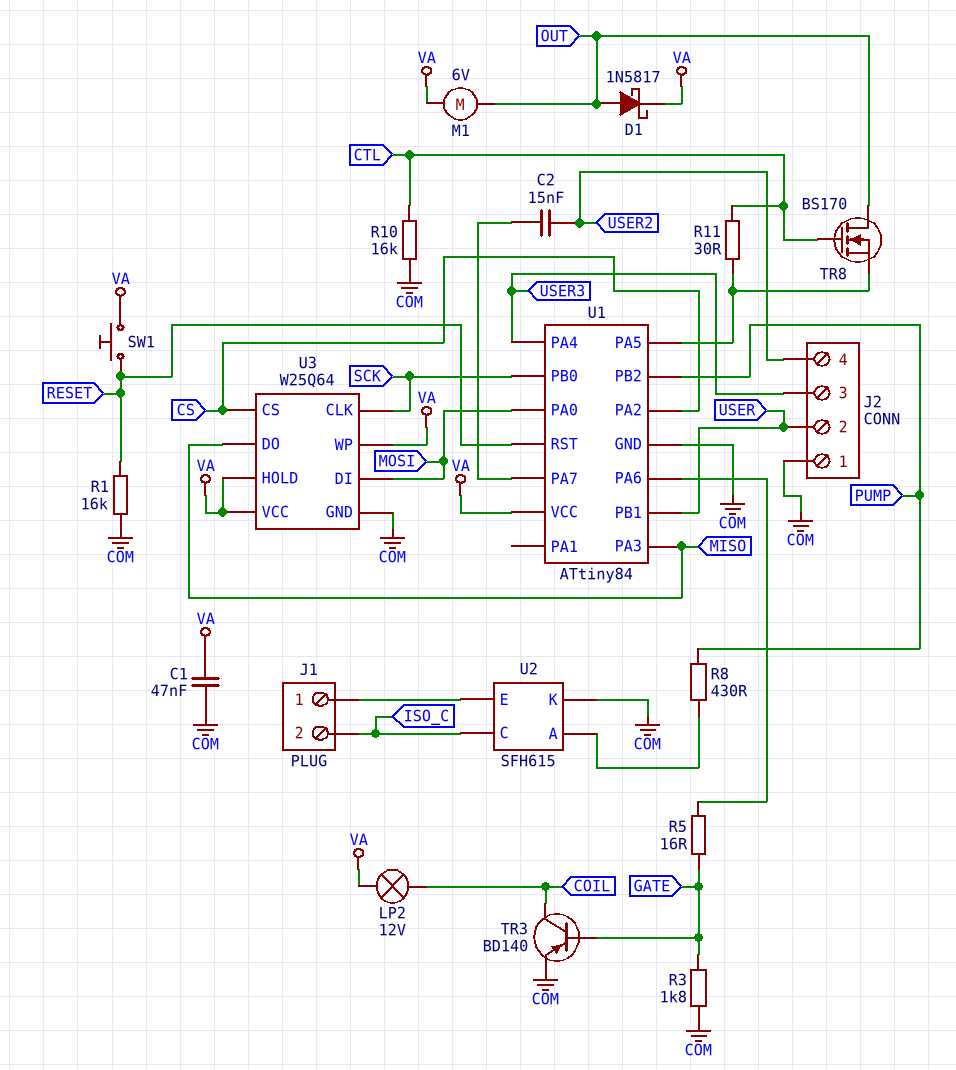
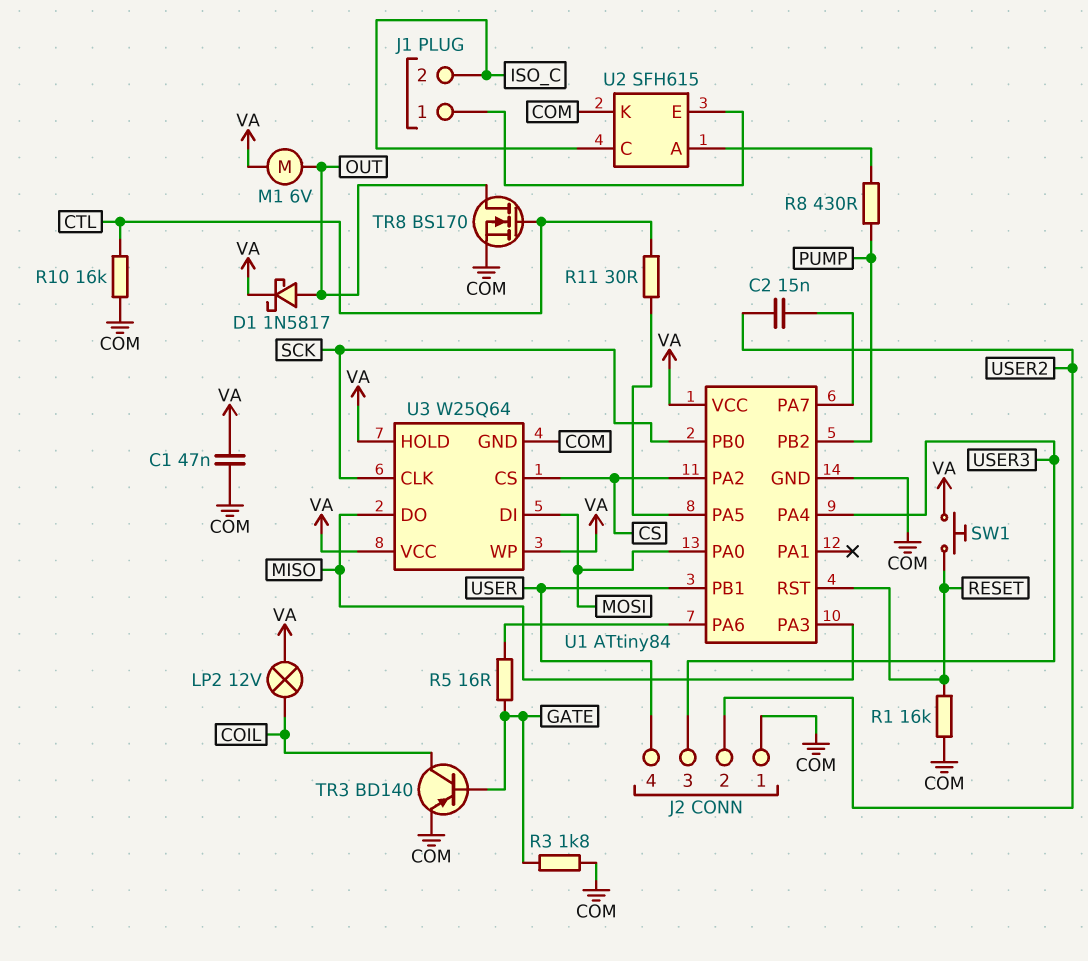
J2 pin 2: USER -> USER2
J2 pin 4: USER2 -> USER
TR8: NMOS BS170 (G CTL, D OUT, S U1/PA5) -> NMOS BS170 (G CTL, D OUT, S COM)

